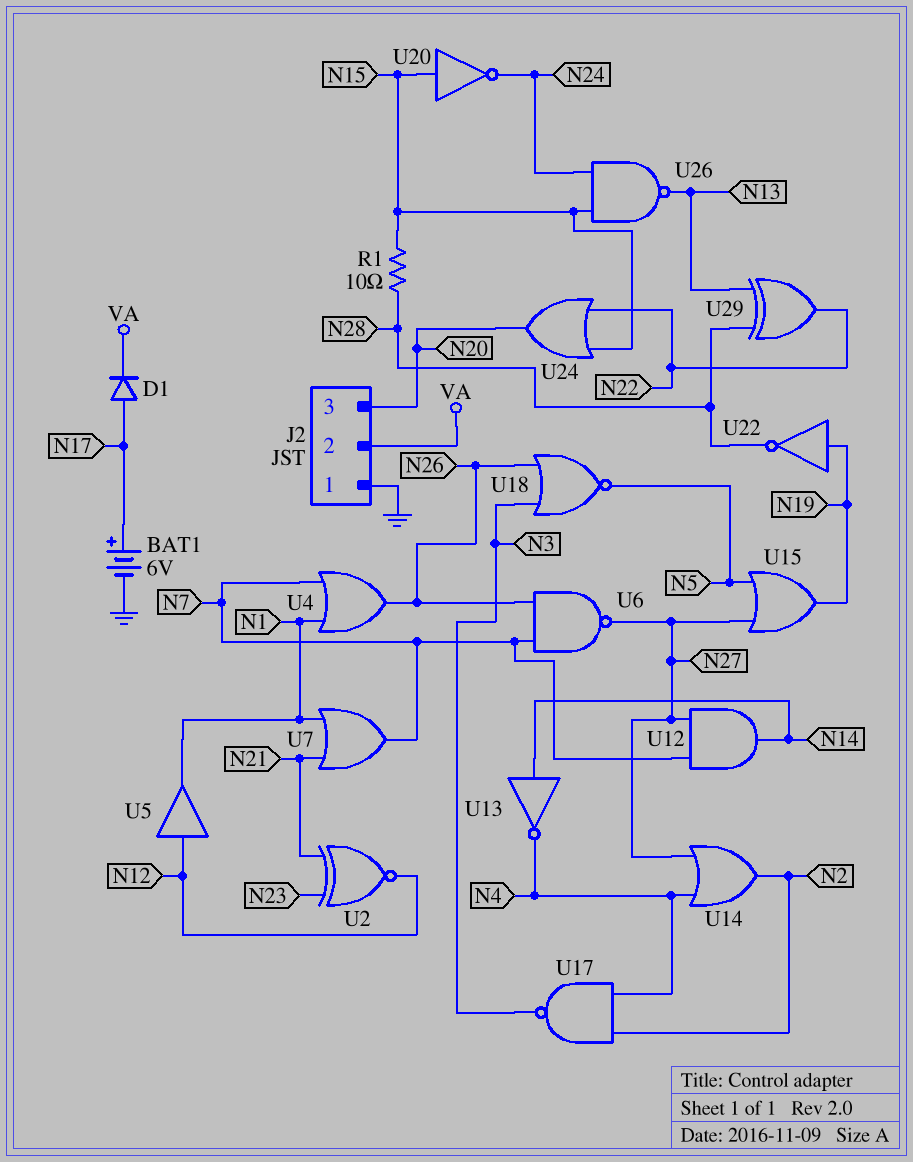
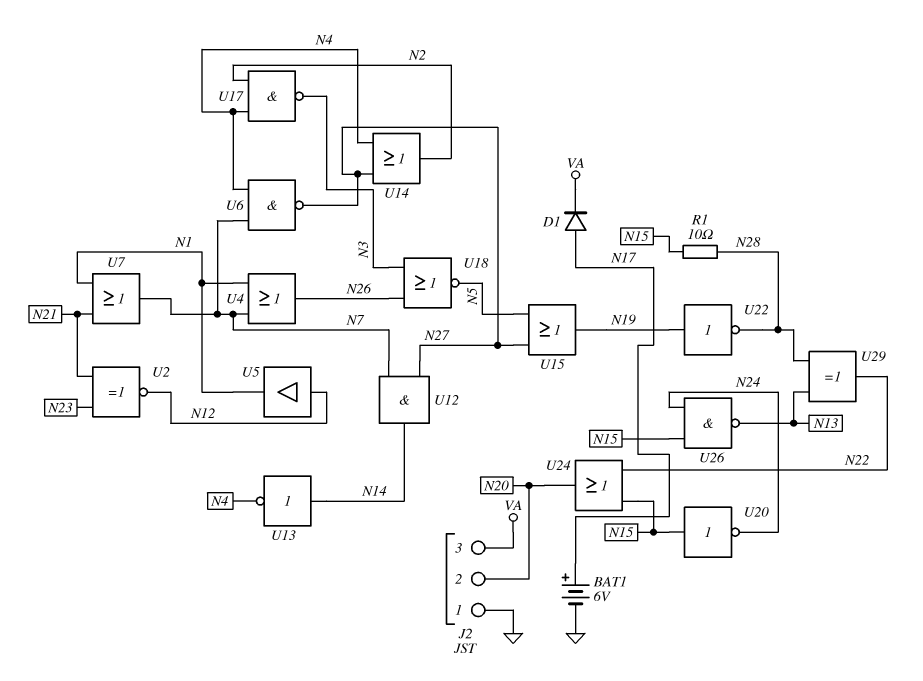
J2 pin 2: VA -> N20
J2 pin 3: N20 -> VA
U6: NAND (in N7, in N26, out N27) -> NAND (in N4, in N7, out N27)

